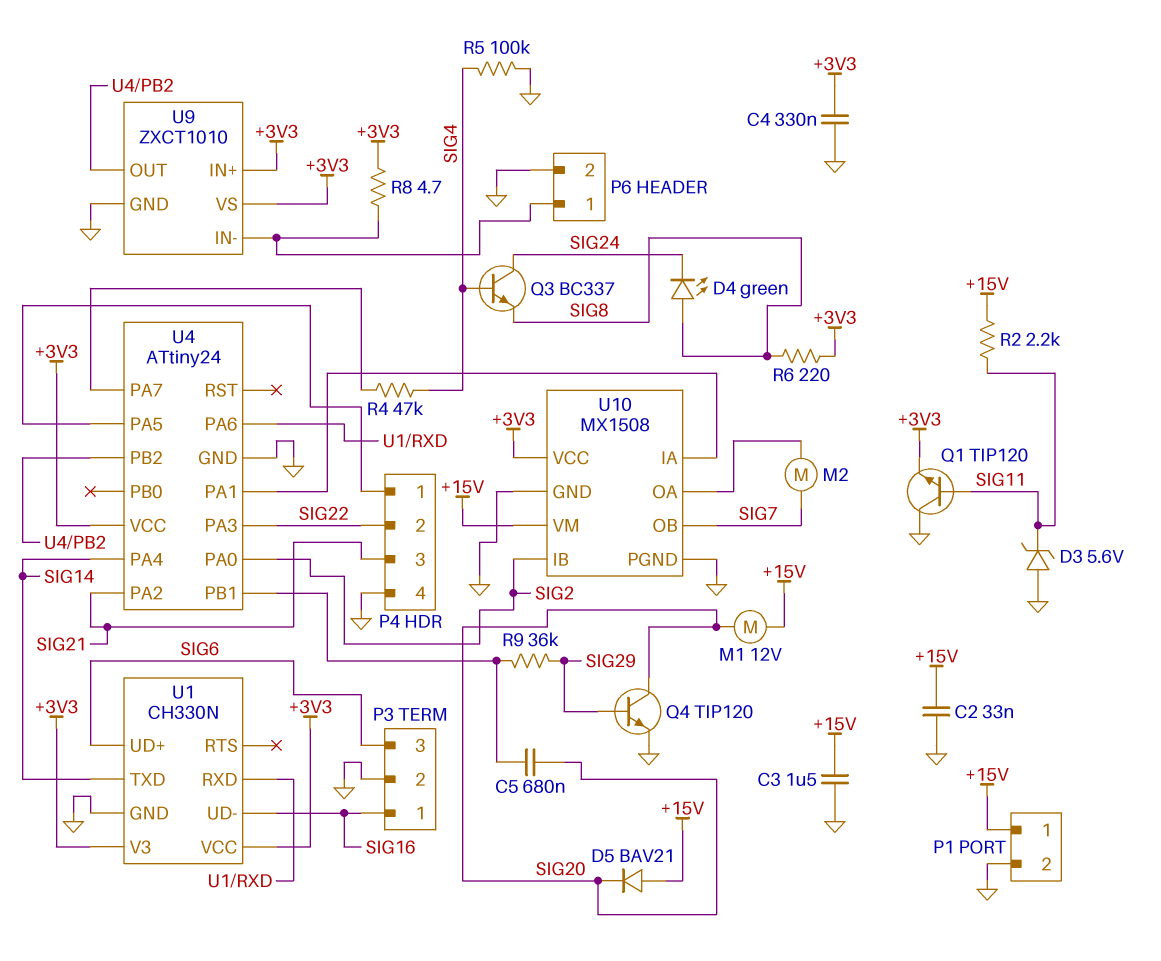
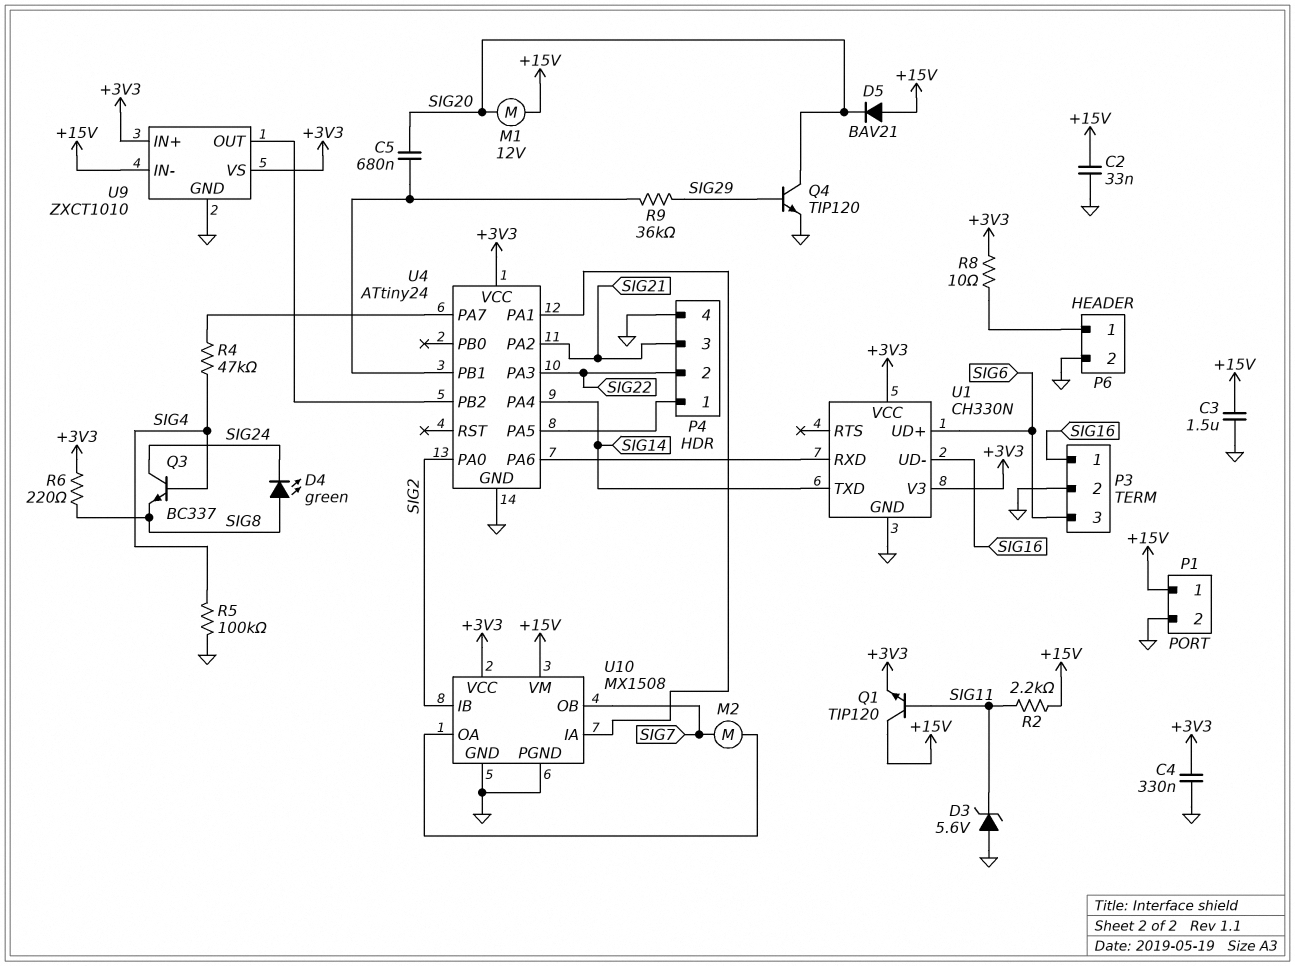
Q1: NPN TIP120 (B SIG11, C GND, E +3V3) -> NPN TIP120 (B SIG11, C +15V, E +3V3)
R8: 4.7 (+3V3, P6/1) -> 10 (+3V3, P6/1)
U9 pin IN-: P6/1 -> +15V

